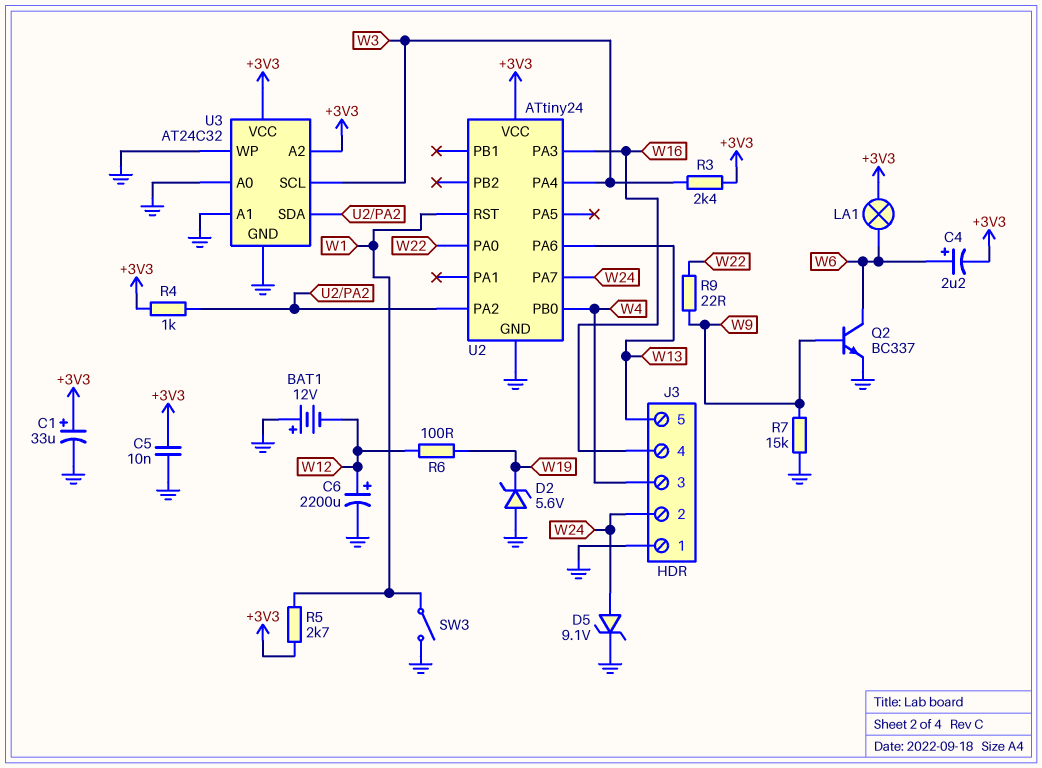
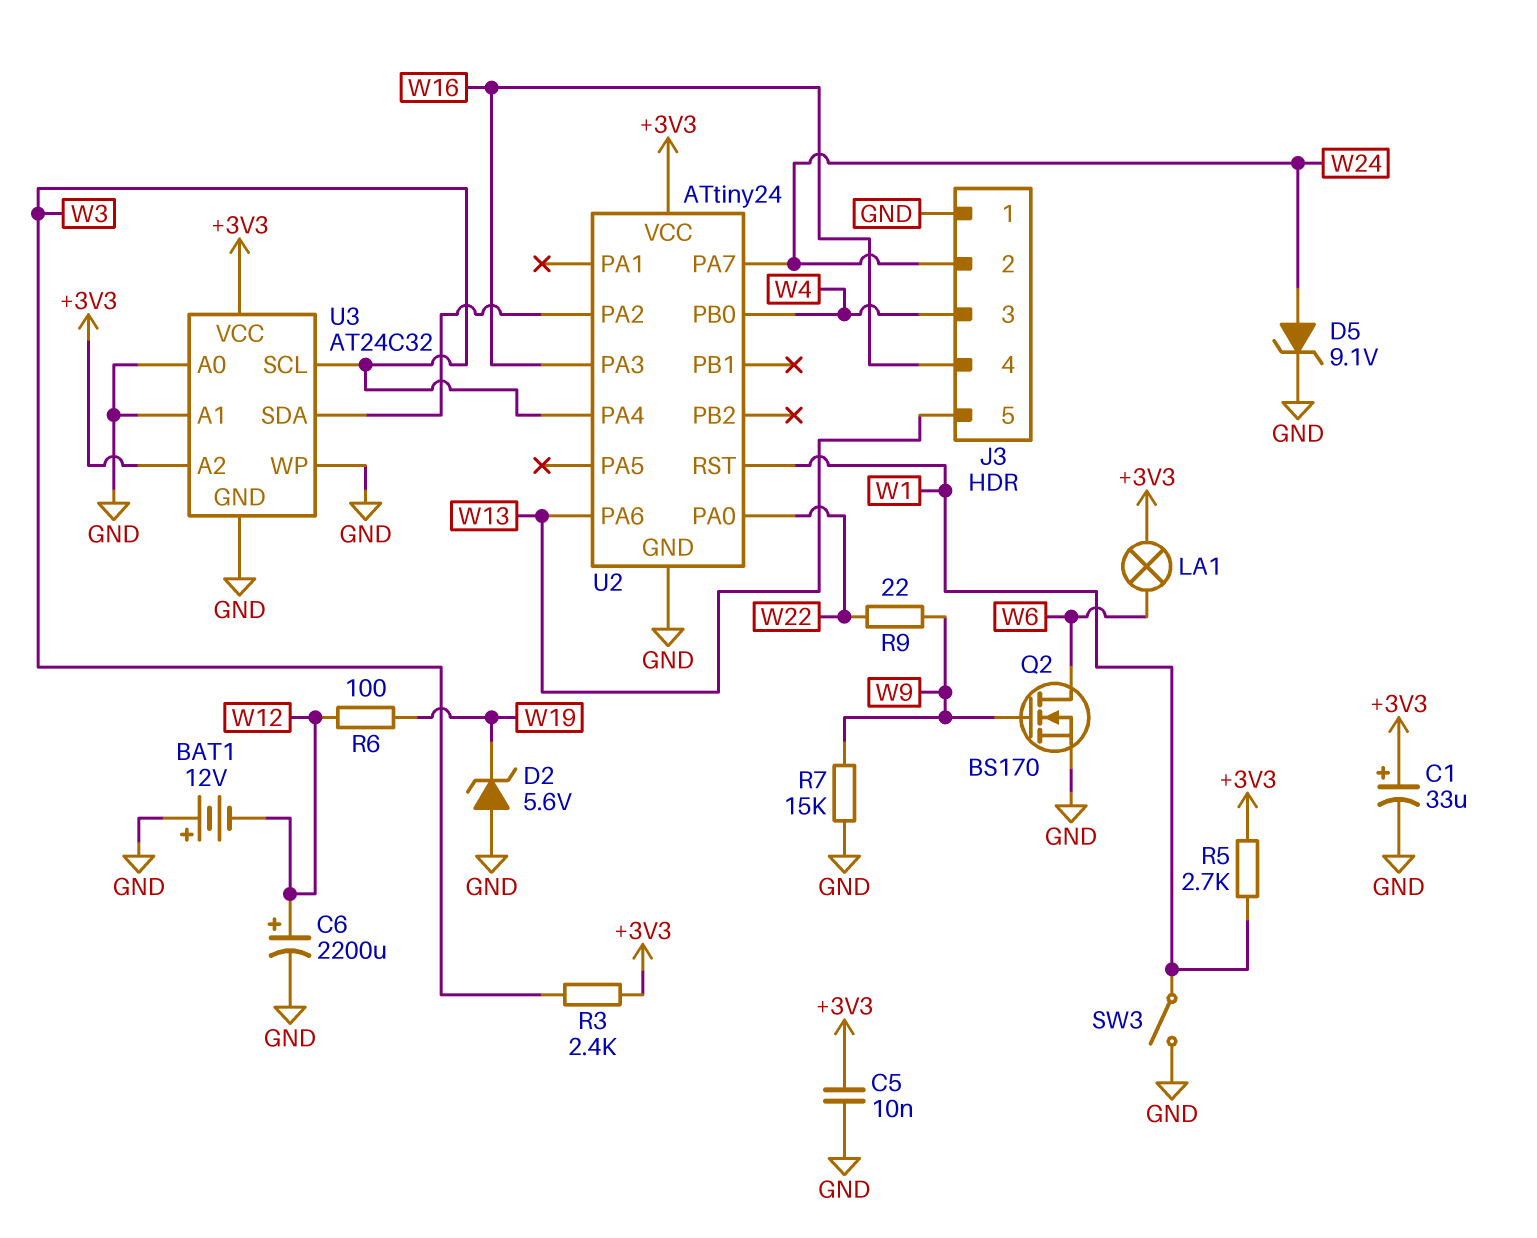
C4: 2.2uF (plus W6, minus +3V3) -> none
Q2: NPN BC337 (B W9, C W6, E GND) -> NMOS BS170 (G W9, D W6, S GND)
R4: 1k (+3V3, U2/PA2) -> none

